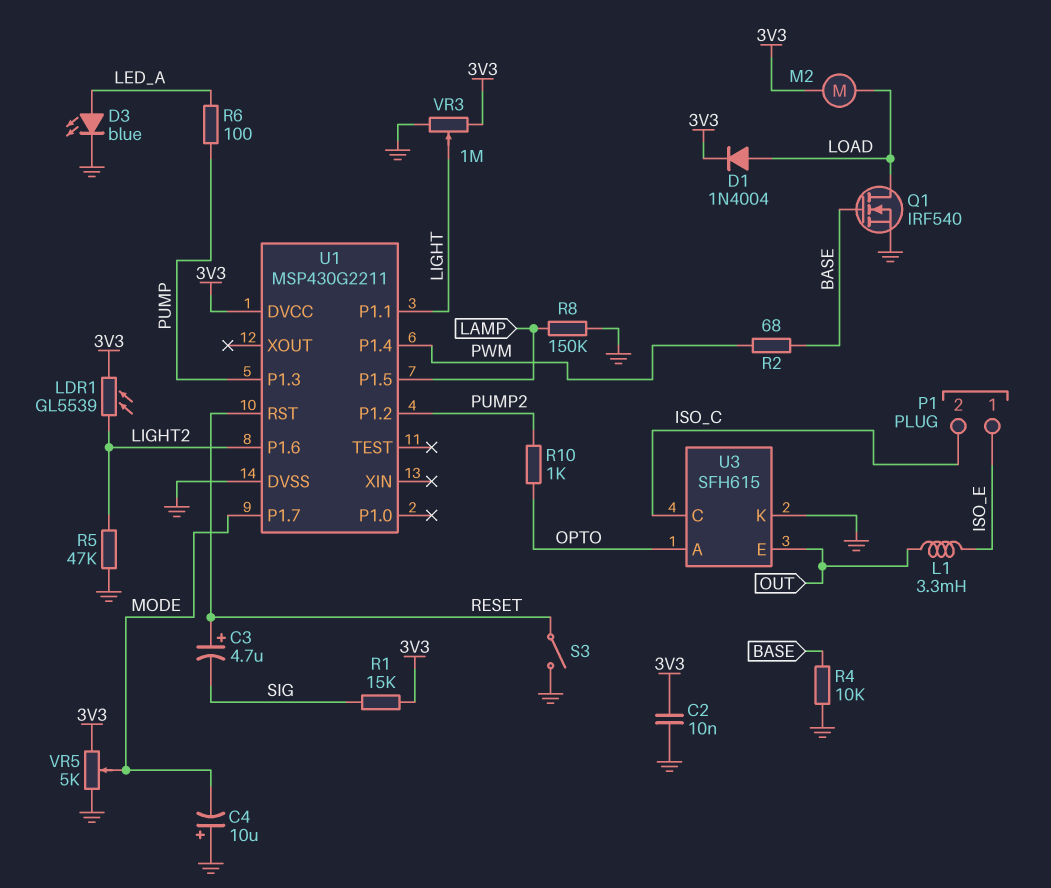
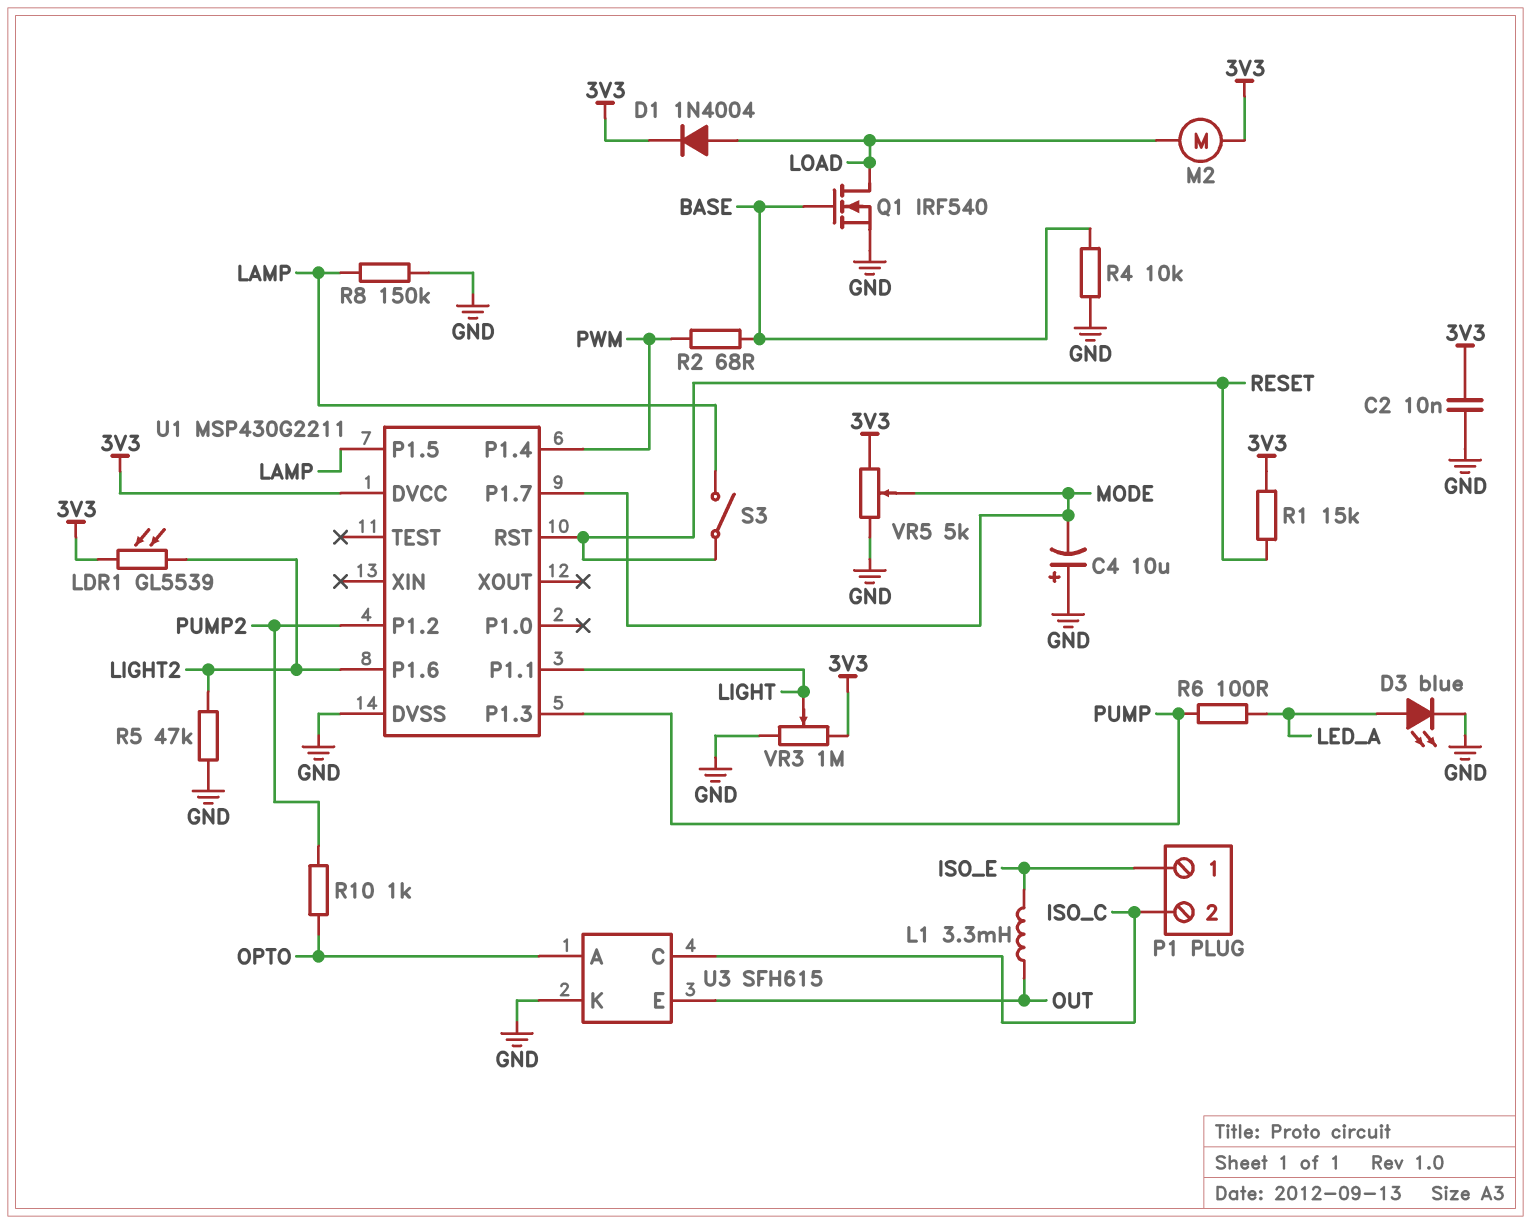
C3: 4.7uF (plus RESET, minus SIG) -> none
R1: 15k (3V3, SIG) -> 15k (3V3, RESET)
S3: switch (GND, RESET) -> switch (LAMP, RESET)

